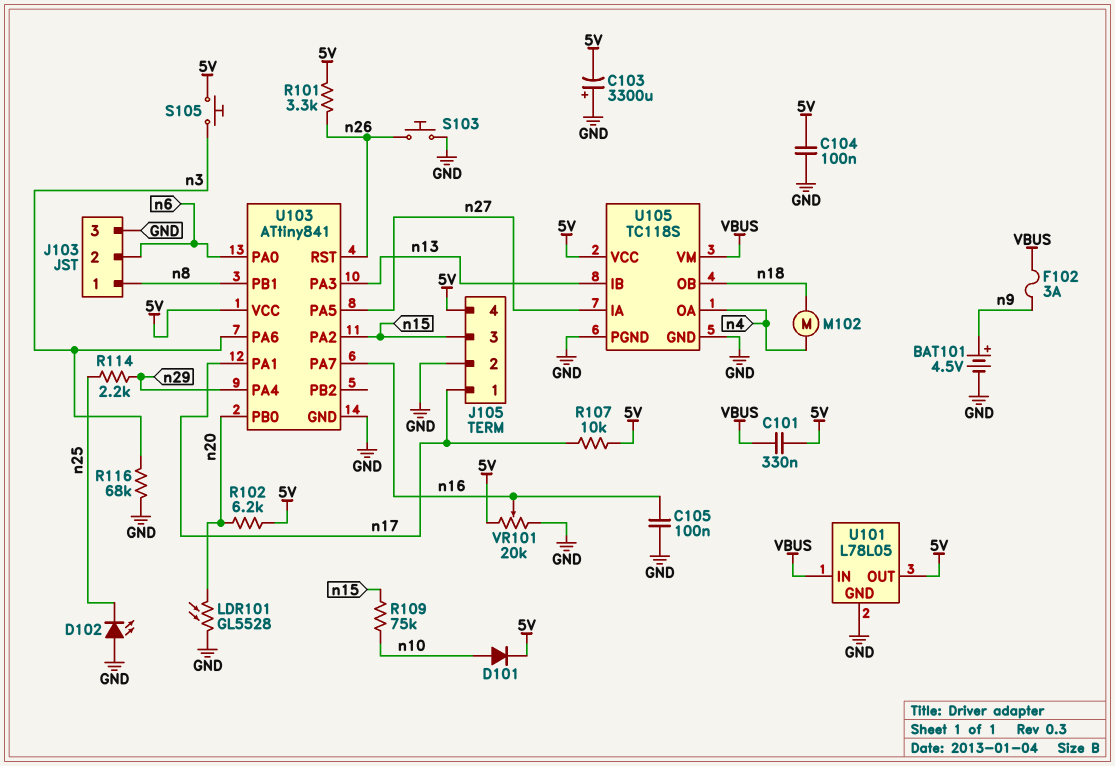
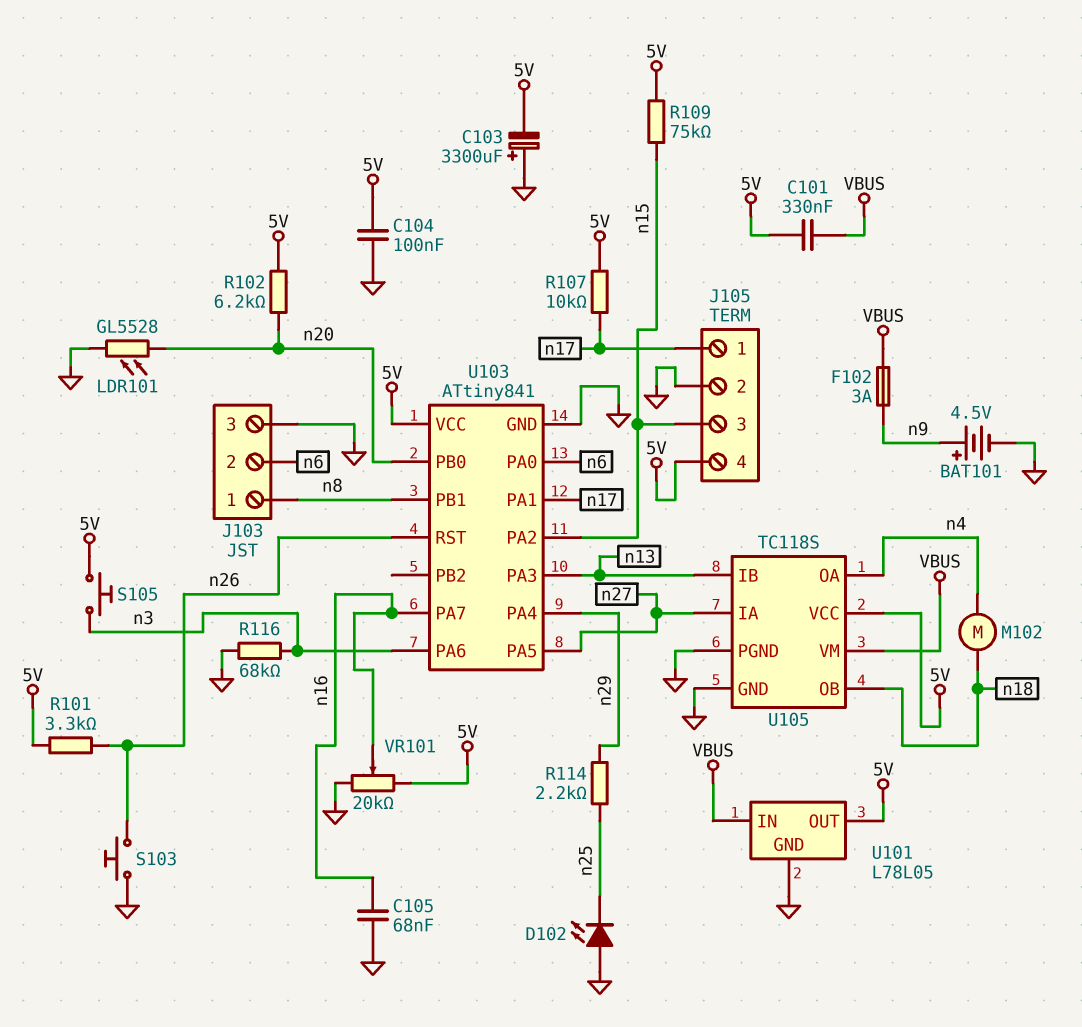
C105: 100nF (GND, n16) -> 68nF (GND, n16)
D101: diode (A n10, K 5V) -> none
R109: 75k (n10, n15) -> 75k (5V, n15)

